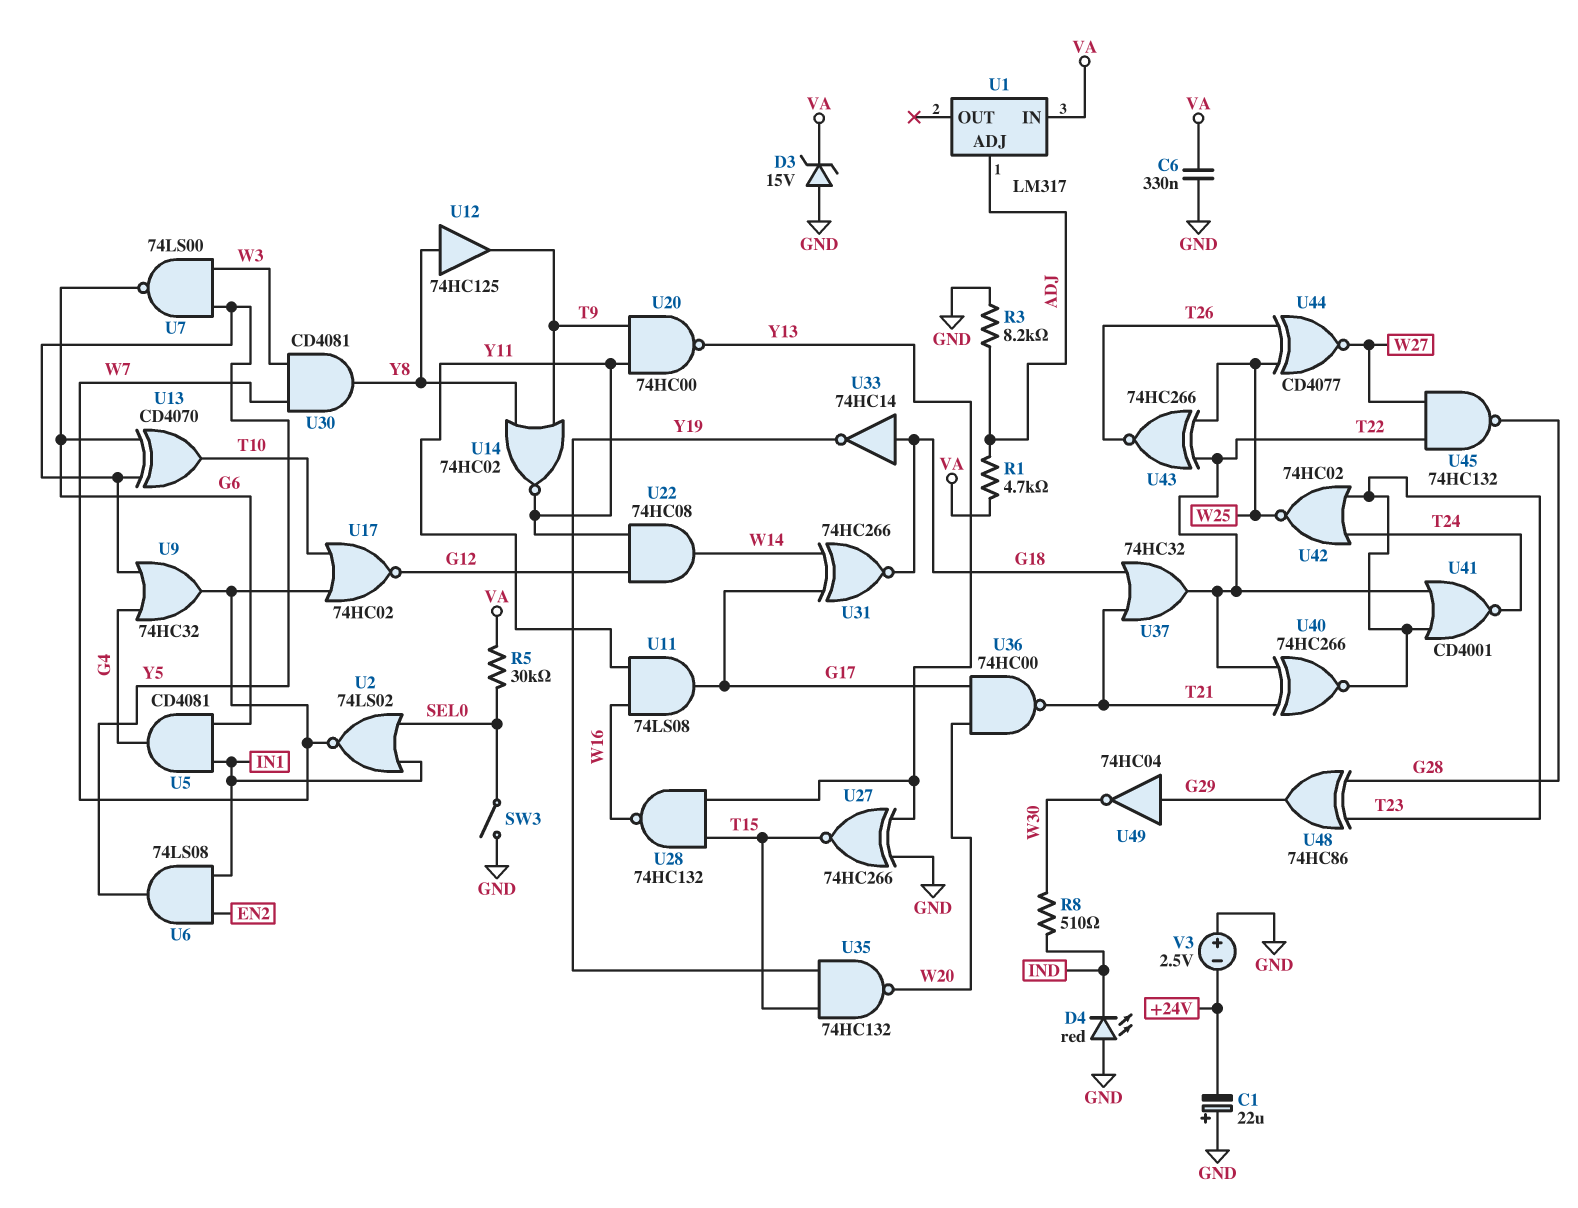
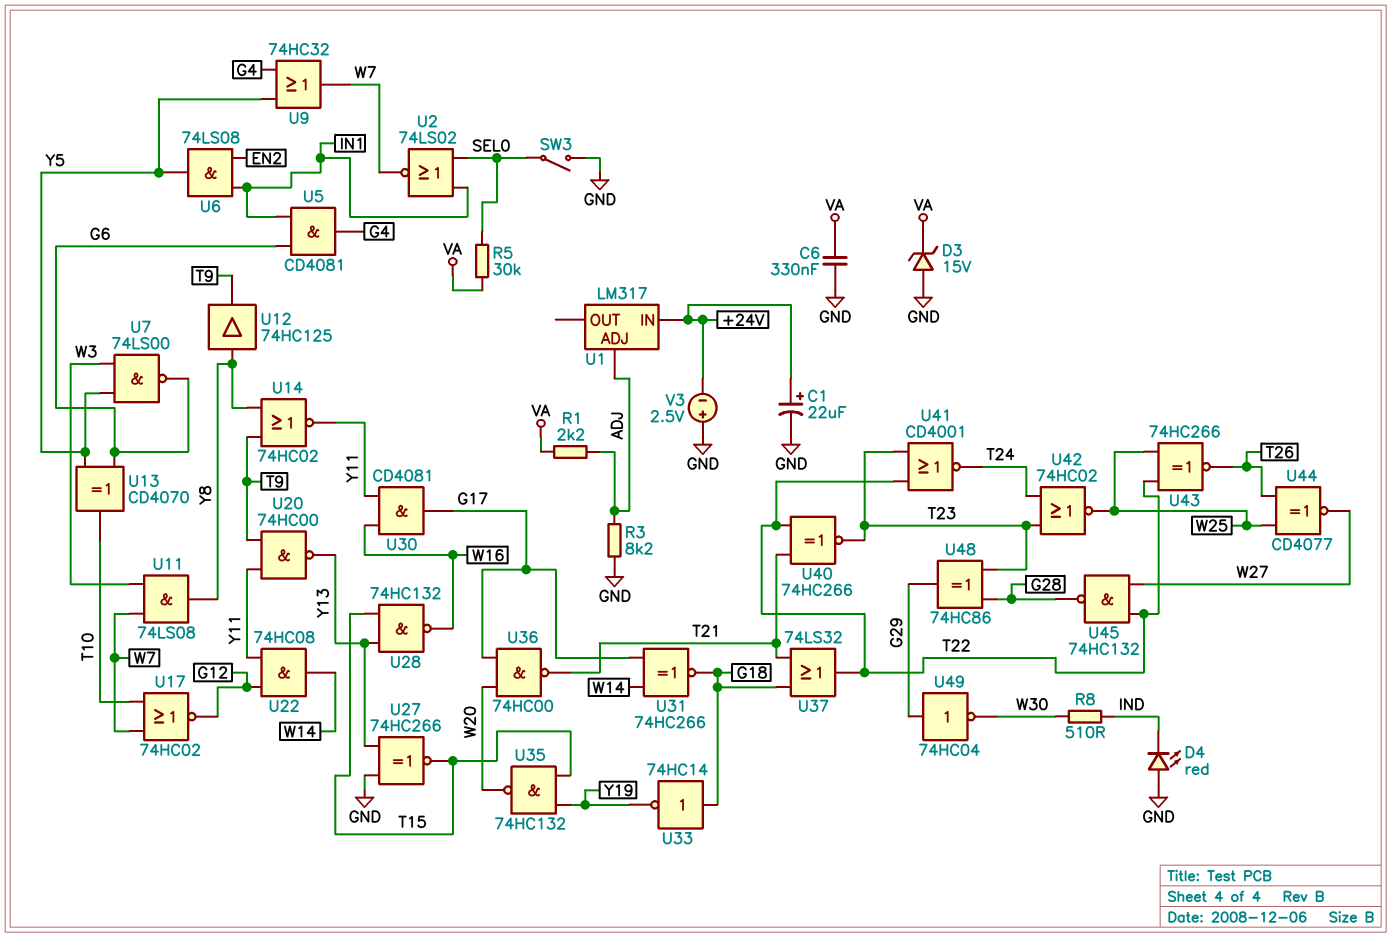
C1: 22uF (plus GND, minus +24V) -> 22uF (plus +24V, minus GND)
R1: 4.7k (ADJ, VA) -> 2.2k (ADJ, VA)
U1 pin IN: VA -> +24V
U11: AND 74LS08 (in W16, in Y11, out G17) -> AND 74LS08 (in W3, in W7, out Y8)
U30: AND CD4081 (in W3, in W7, out Y8) -> AND CD4081 (in W16, in Y11, out G17)
U37: OR 74HC32 (in G18, in T21, out T22) -> OR 74LS32 (in G18, in T21, out T22)

